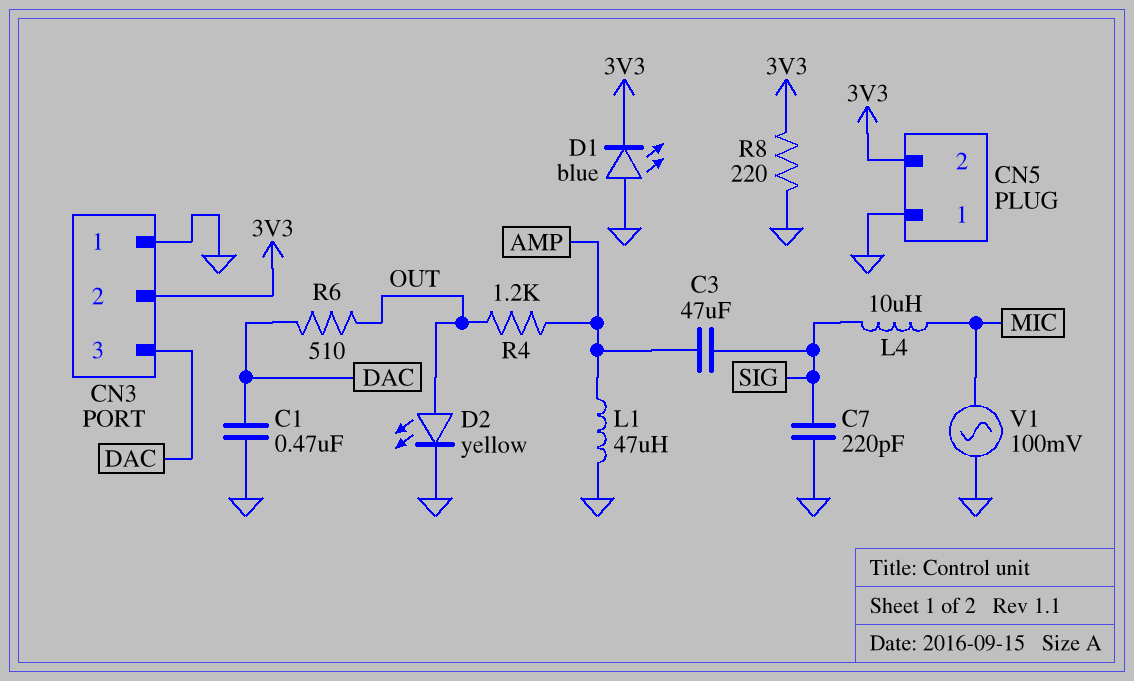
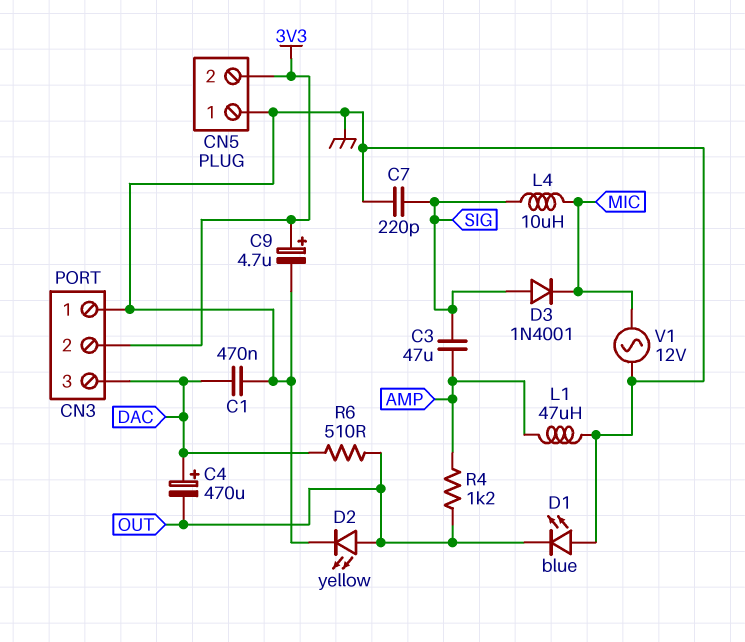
C4: none -> 470uF (plus DAC, minus OUT)
C9: none -> 4.7uF (plus 3V3, minus GND)
D1: LED blue (A GND, K 3V3) -> LED blue (A GND, K OUT)
D3: none -> diode 1N4001 (A SIG, K MIC)
R8: 220 (3V3, GND) -> none
V1: AC 100mV (GND, MIC) -> AC 12V (GND, MIC)

